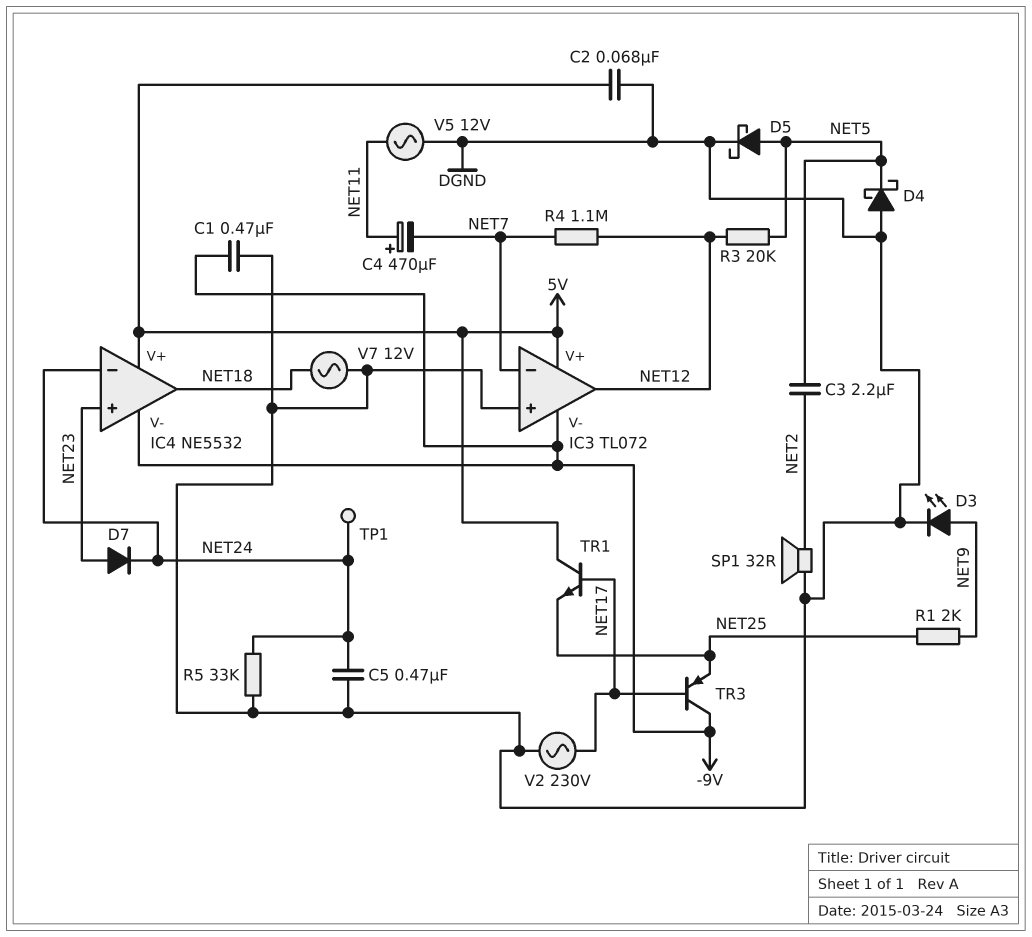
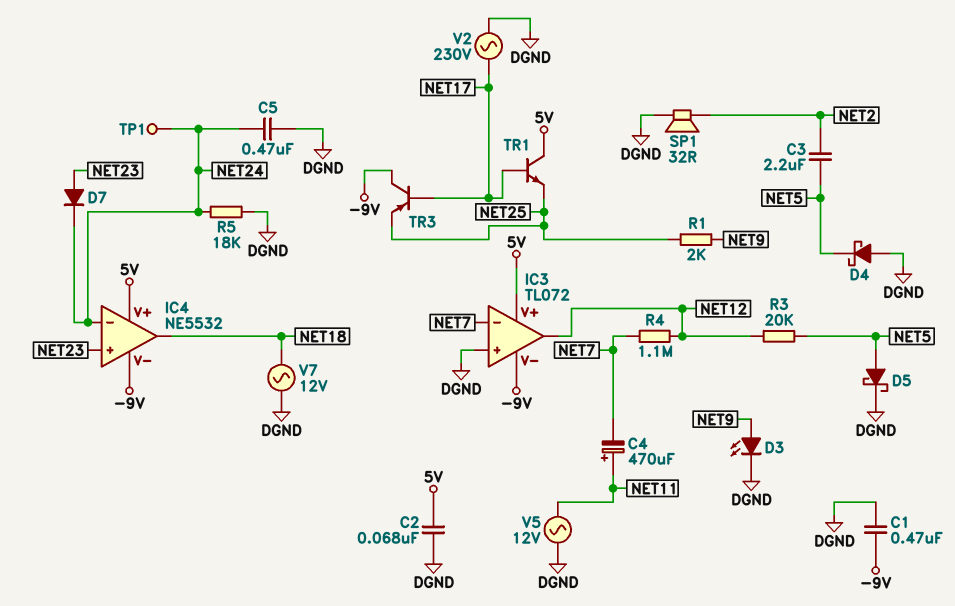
R5: 33k (DGND, NET24) -> 18k (DGND, NET24)

